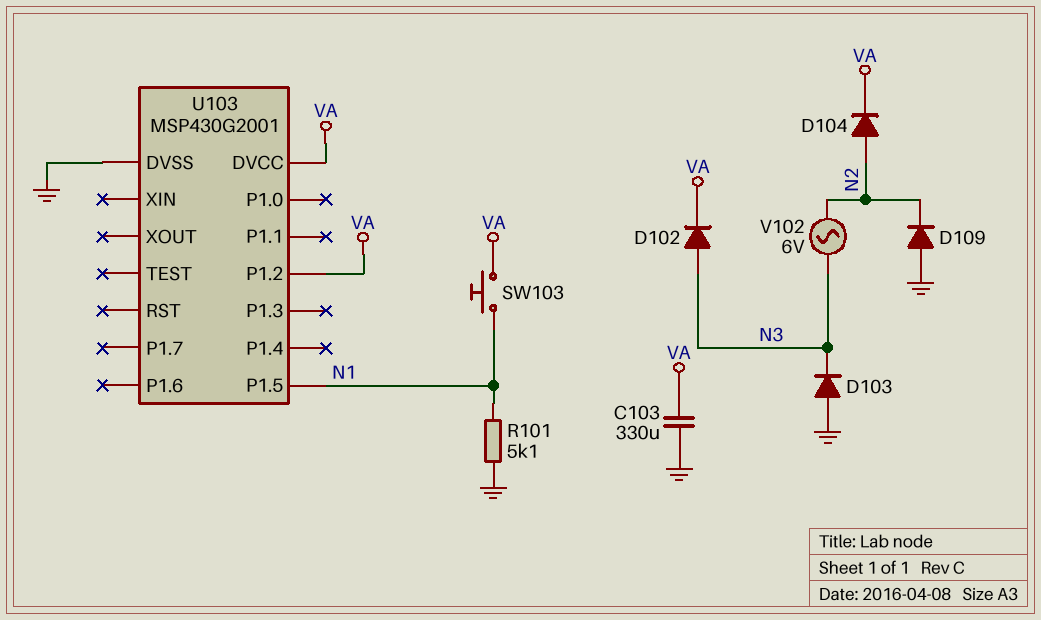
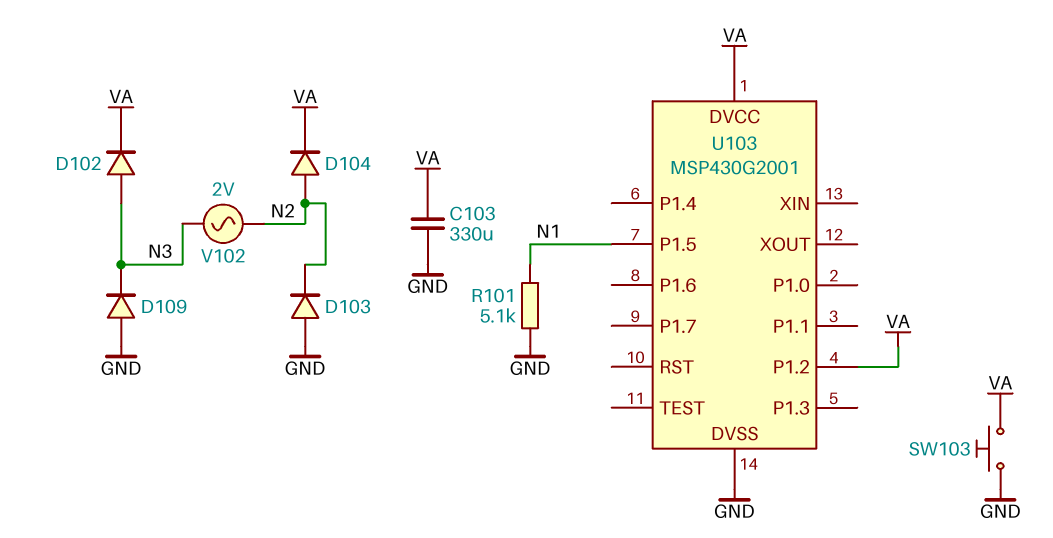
D103: diode (A GND, K N3) -> diode (A GND, K N2)
D109: diode (A GND, K N2) -> diode (A GND, K N3)
SW103: button (N1, VA) -> button (GND, VA)
V102: AC 6V (N2, N3) -> AC 2V (N2, N3)

